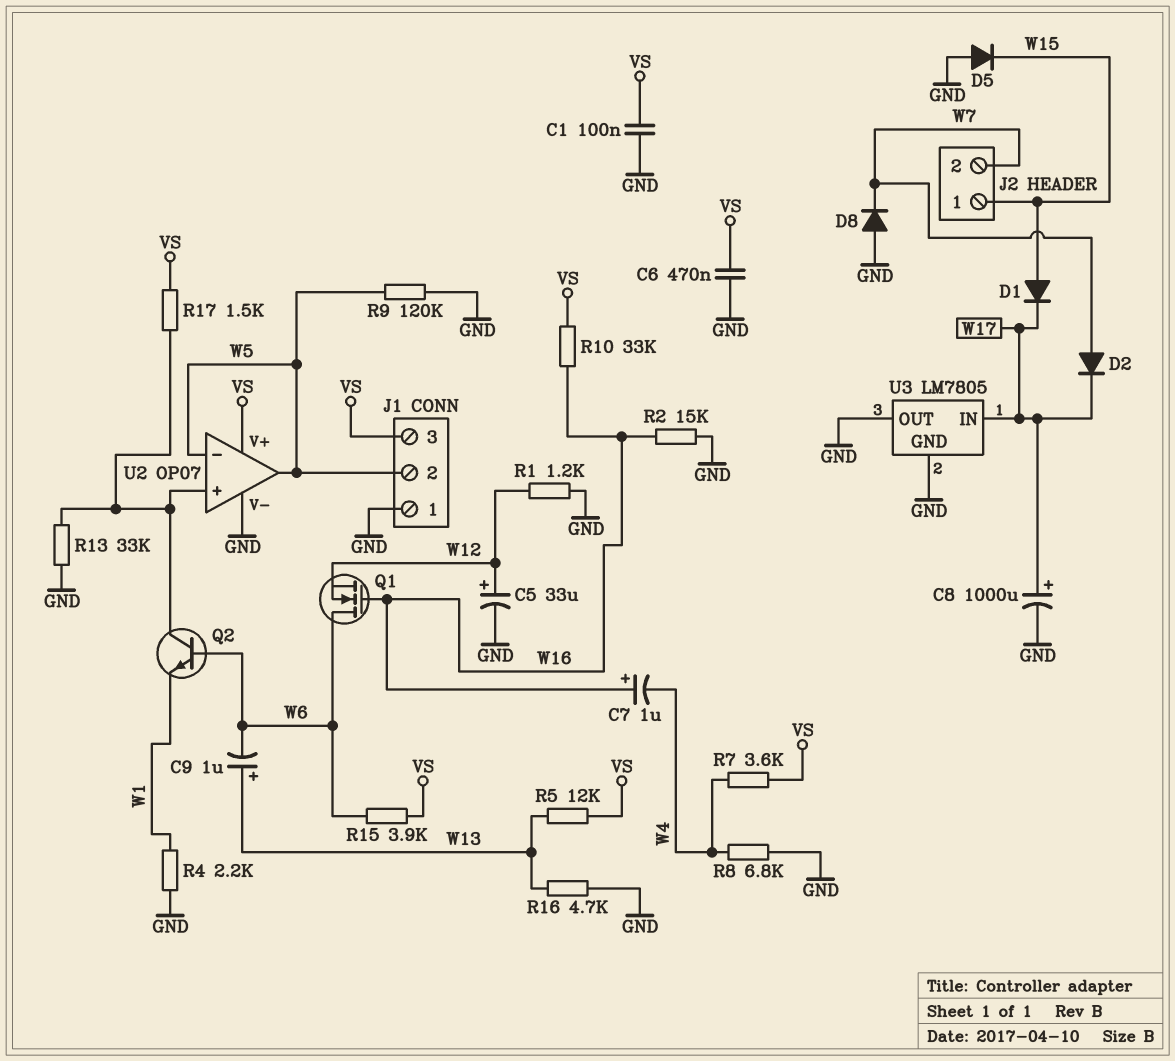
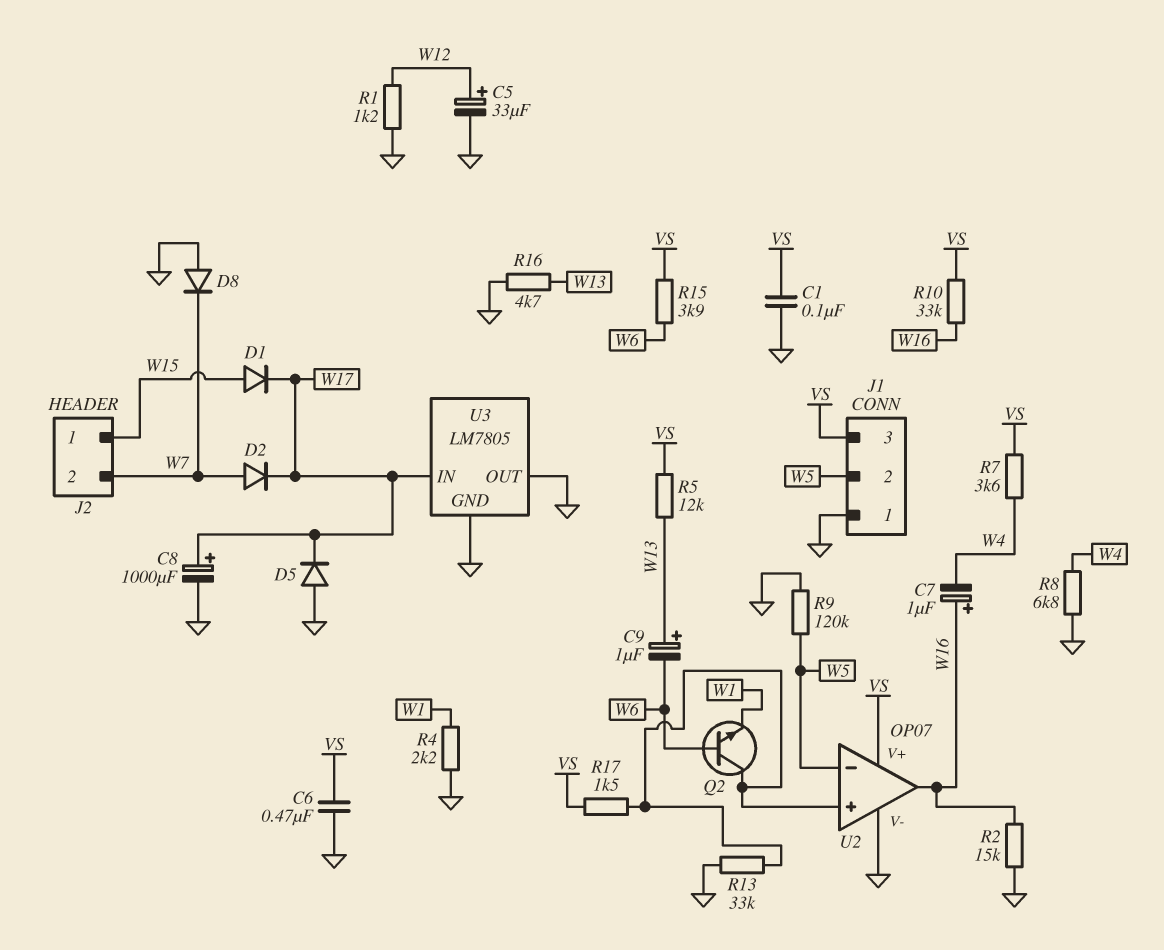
D5: diode (A GND, K W15) -> diode (A GND, K W17)
Q1: NMOS (G W16, D W6, S W12) -> none
U2 pin out: W5 -> W16

